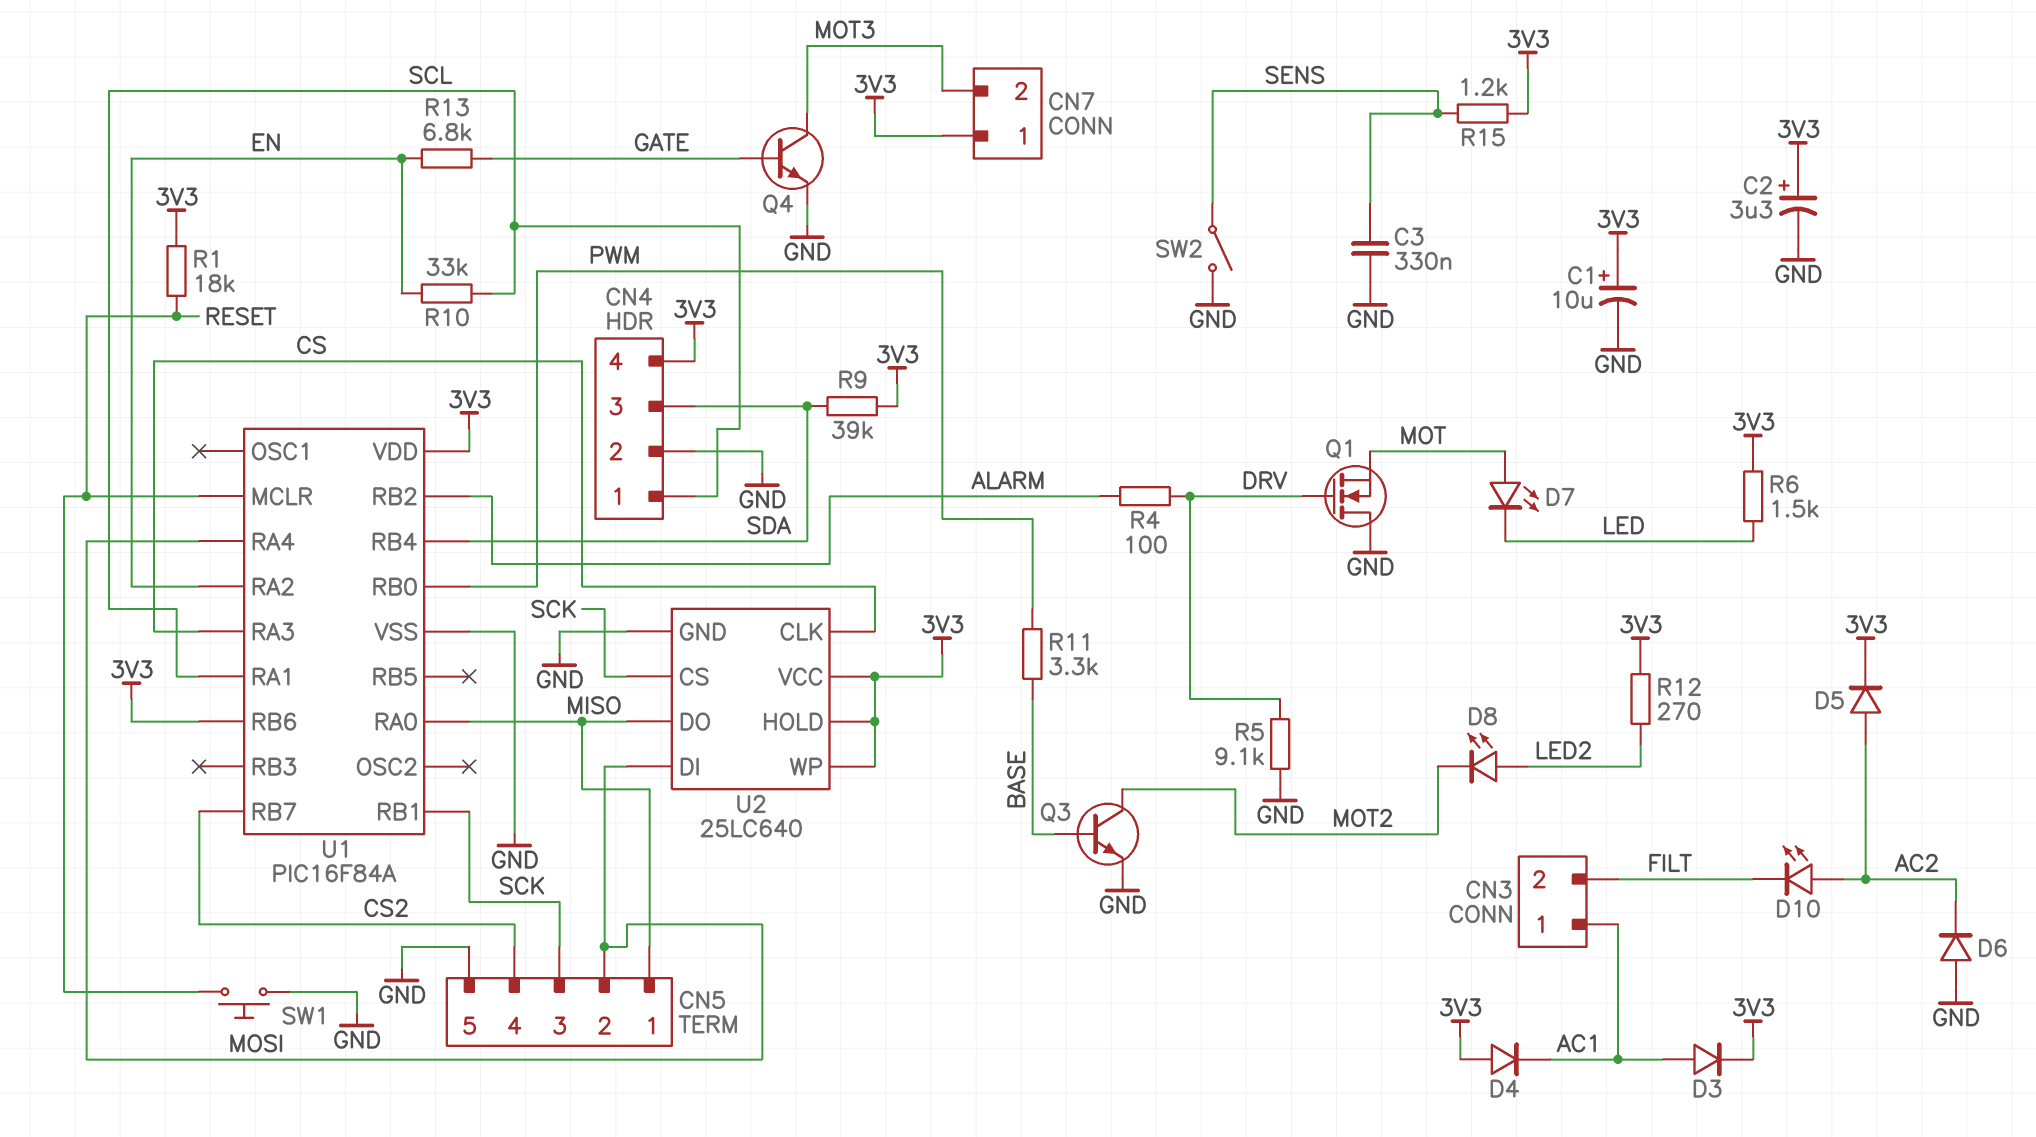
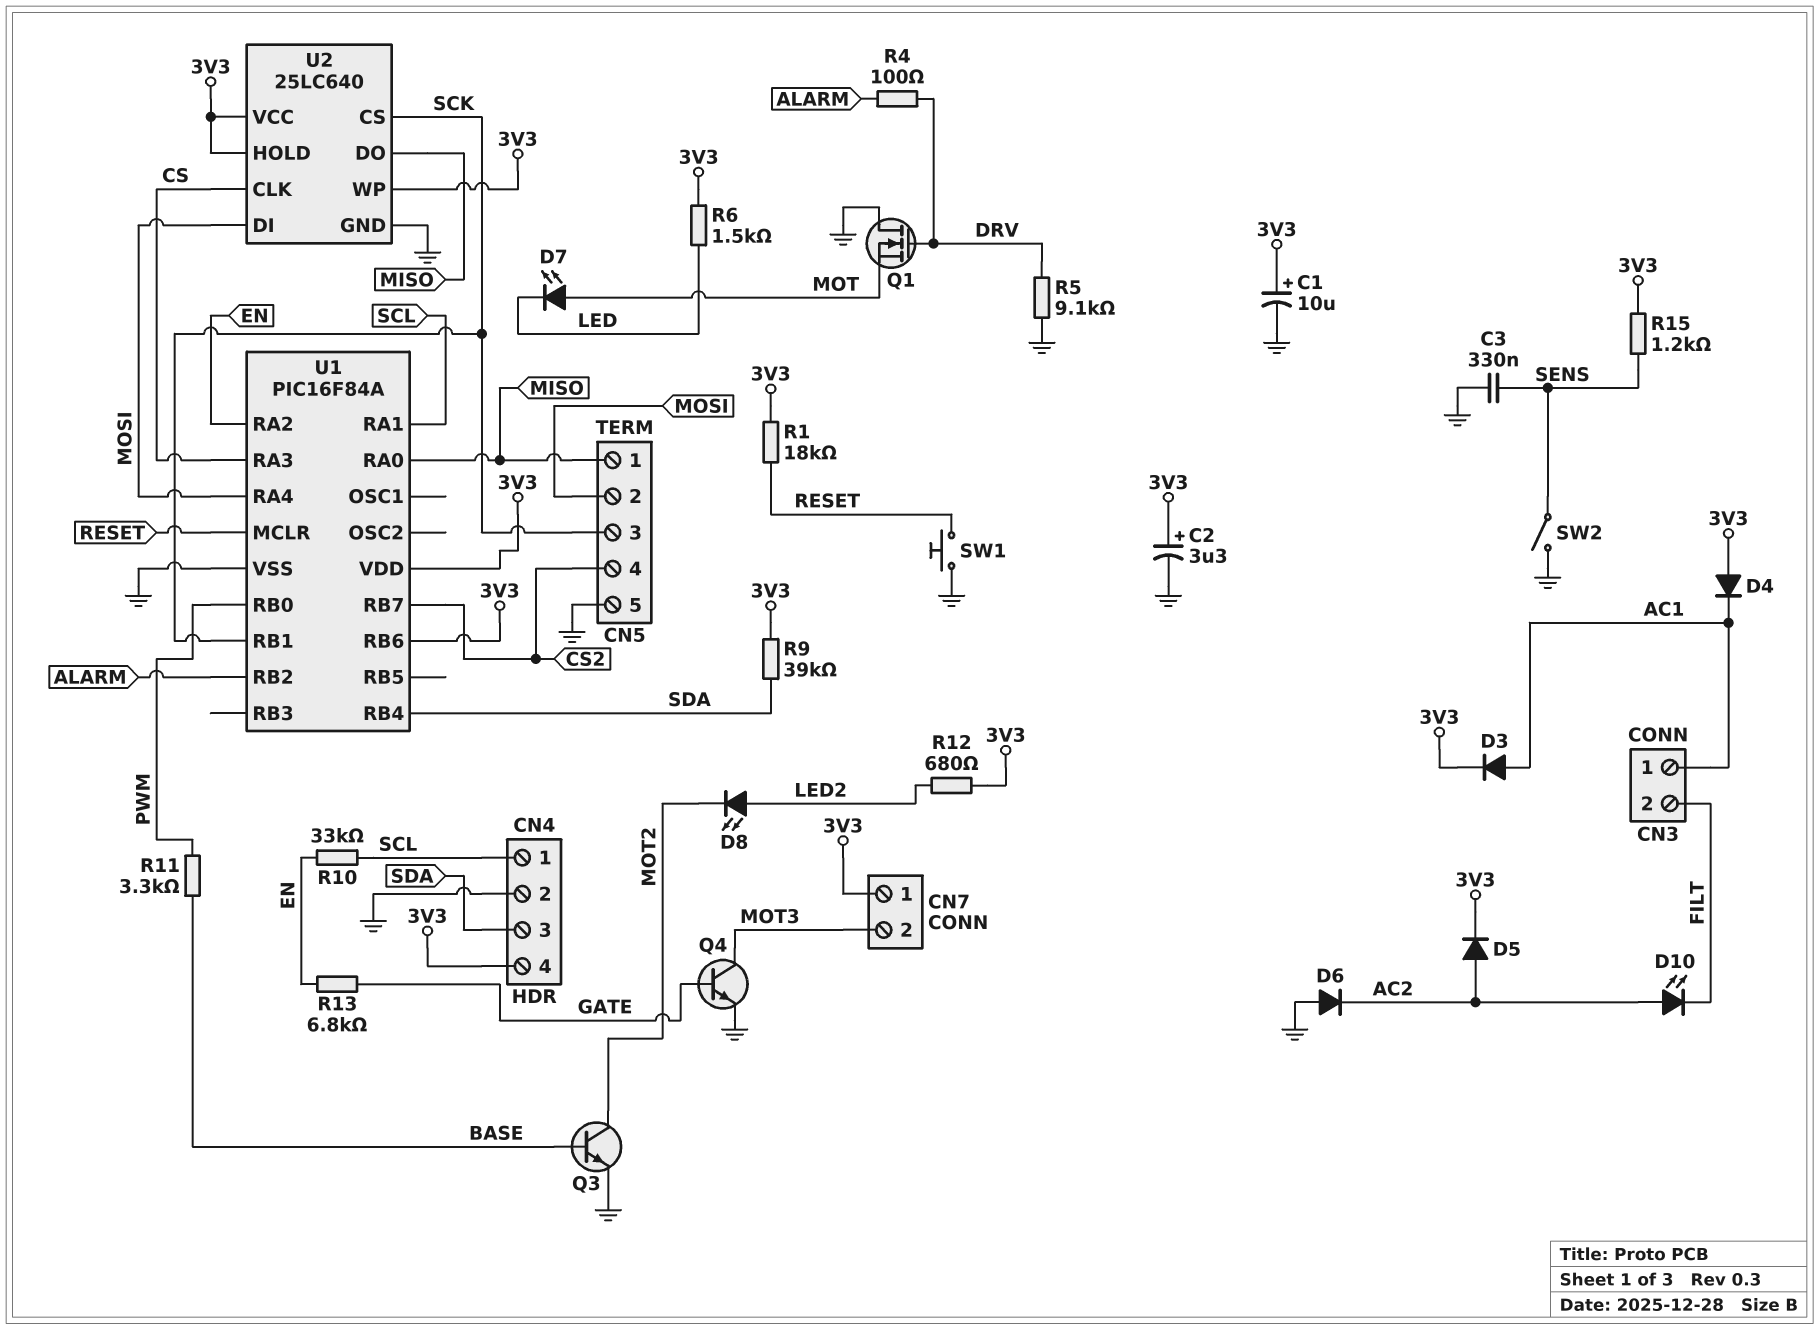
R12: 270 (3V3, LED2) -> 680 (3V3, LED2)

